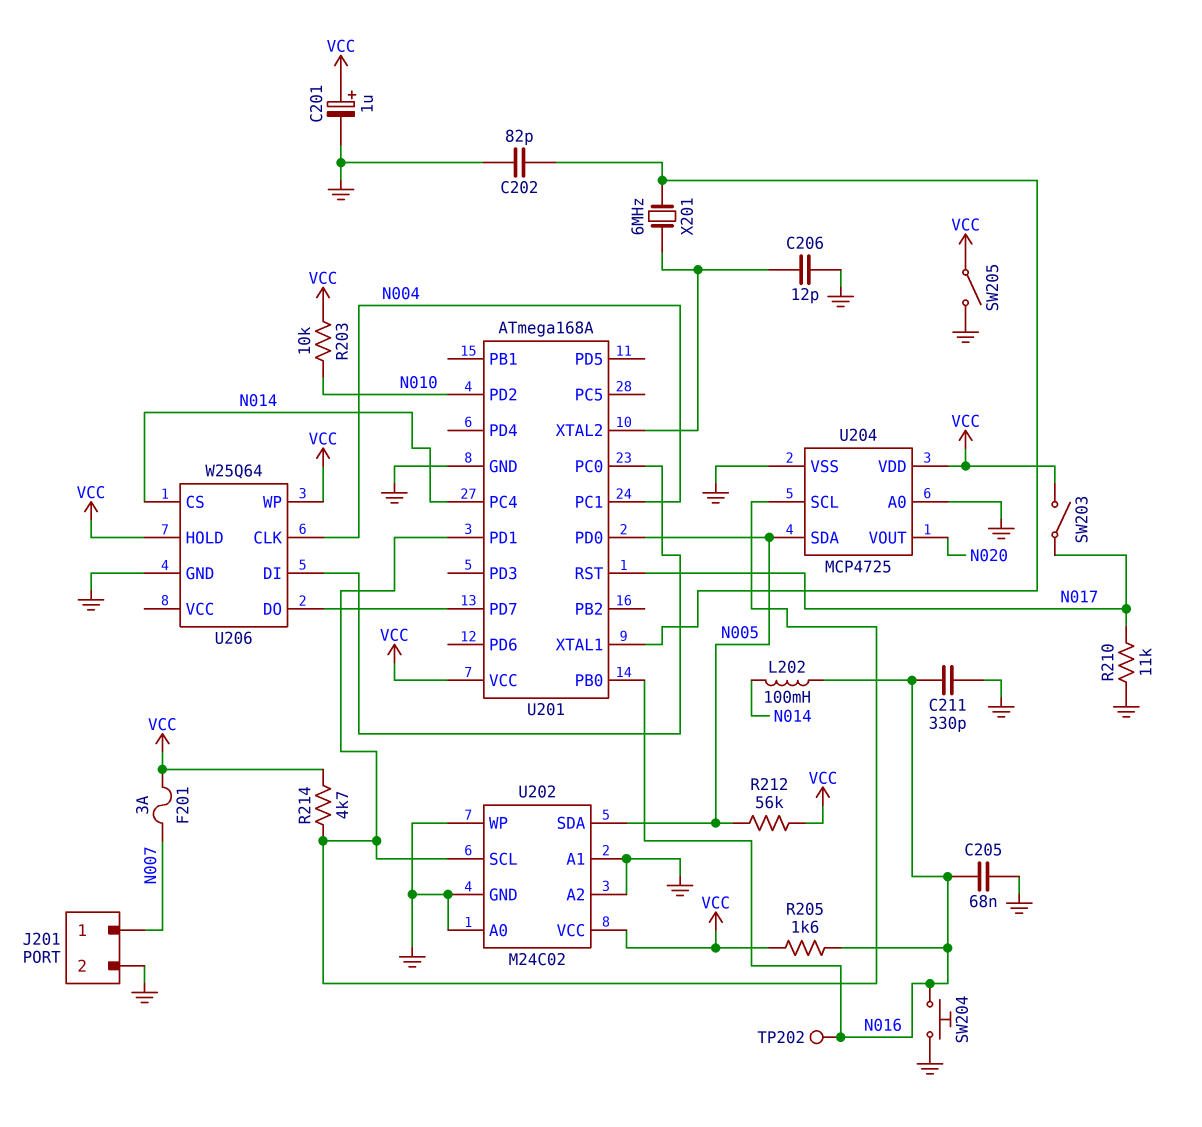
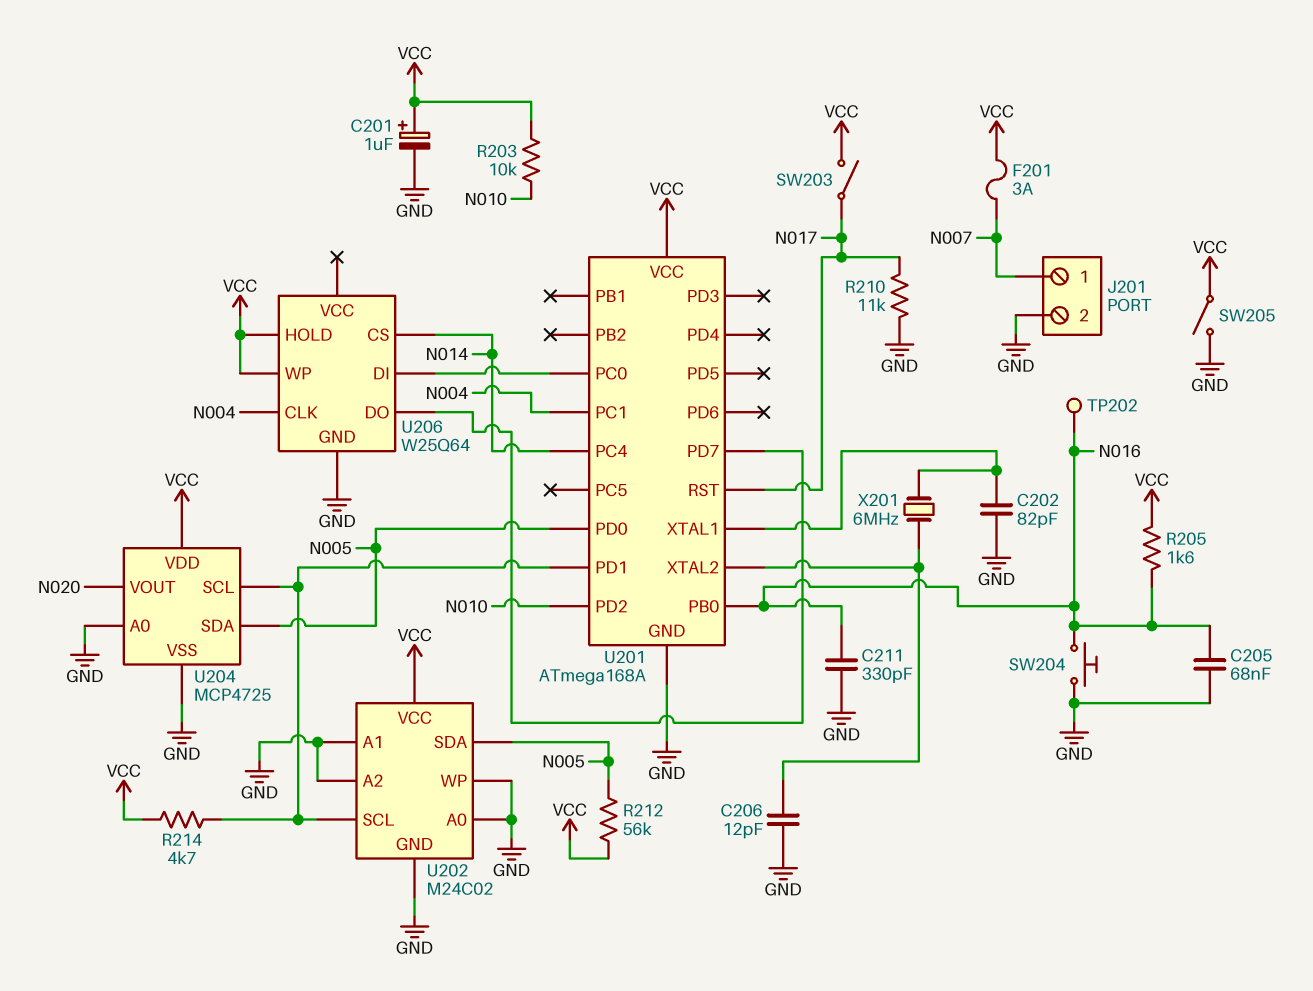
L202: 100mH (N014, N016) -> none

